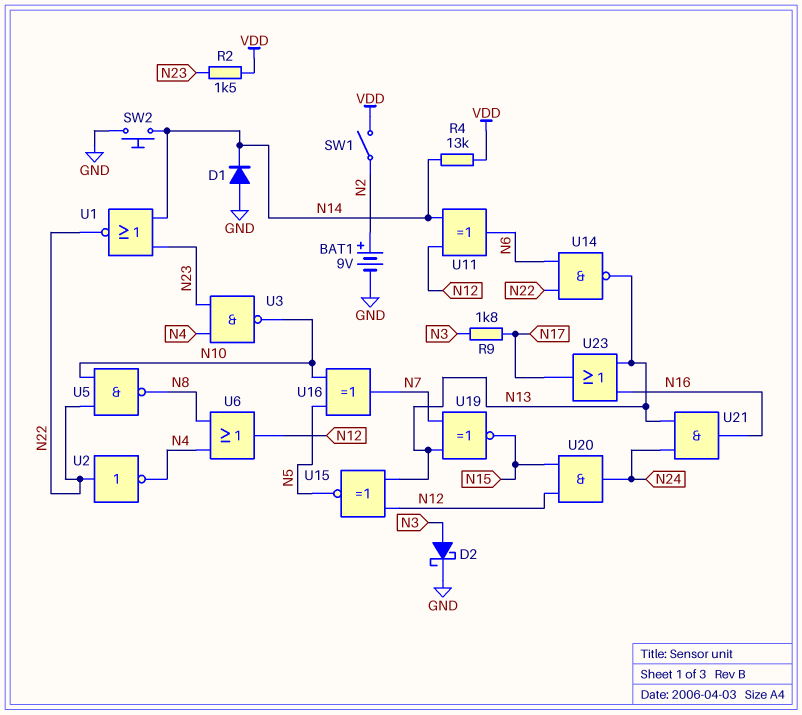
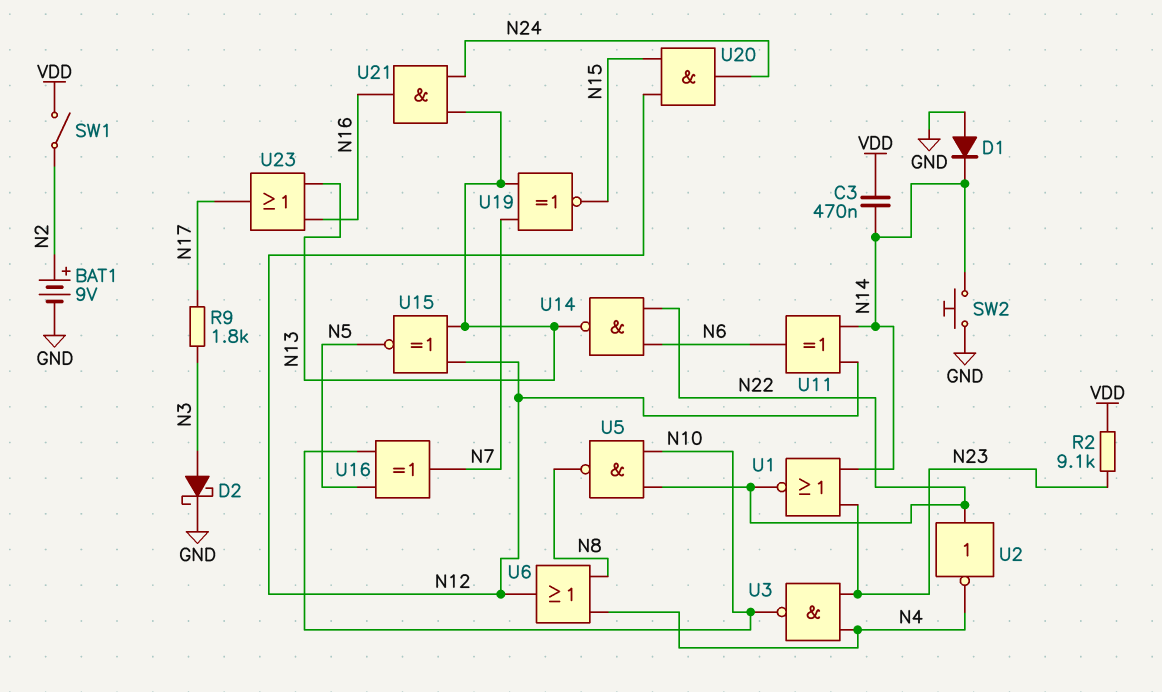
C3: none -> 470nF (N14, VDD)
R2: 1.5k (N23, VDD) -> 9.1k (N23, VDD)
R4: 13k (N14, VDD) -> none

